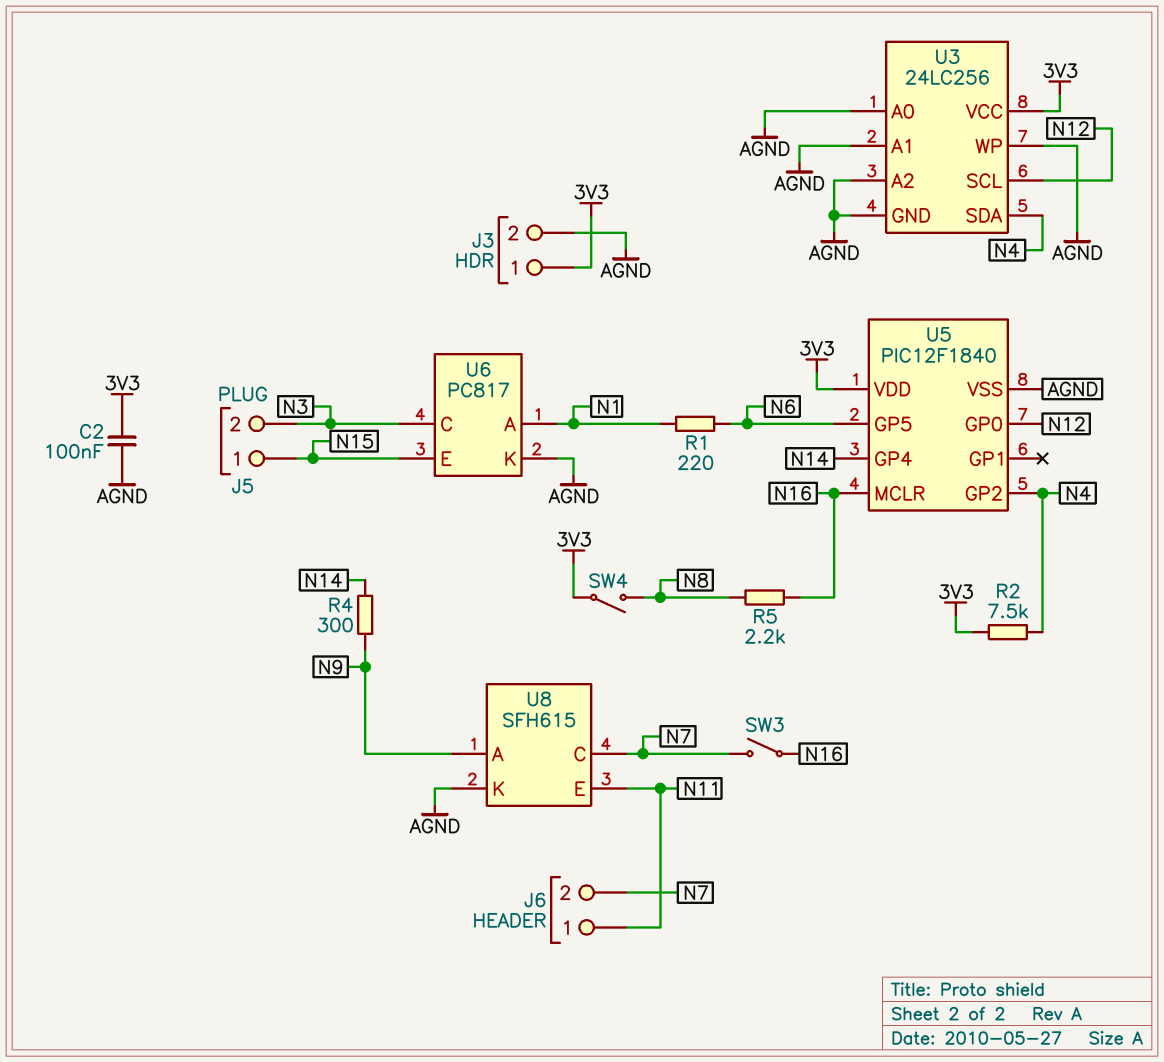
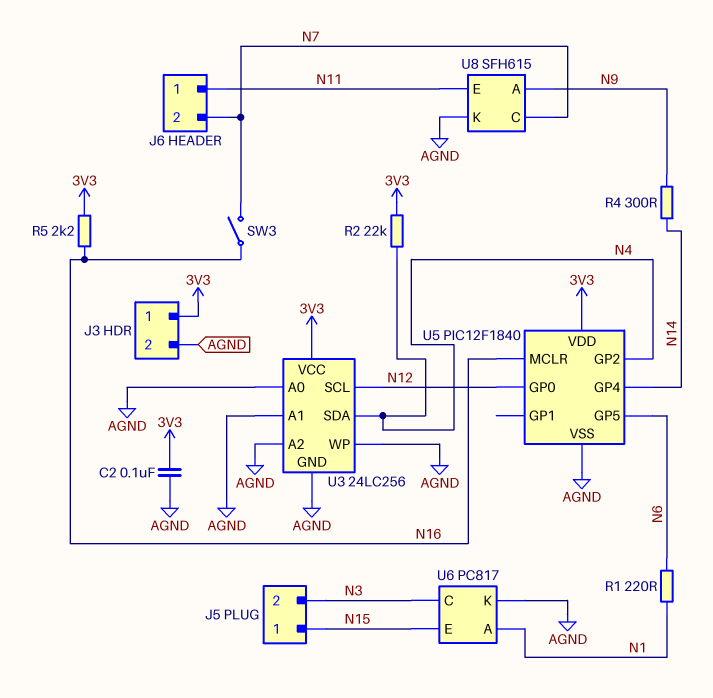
R2: 7.5k (3V3, N4) -> 22k (3V3, N4)
R5: 2.2k (N8, N16) -> 2.2k (3V3, N16)
SW4: switch (3V3, N8) -> none

